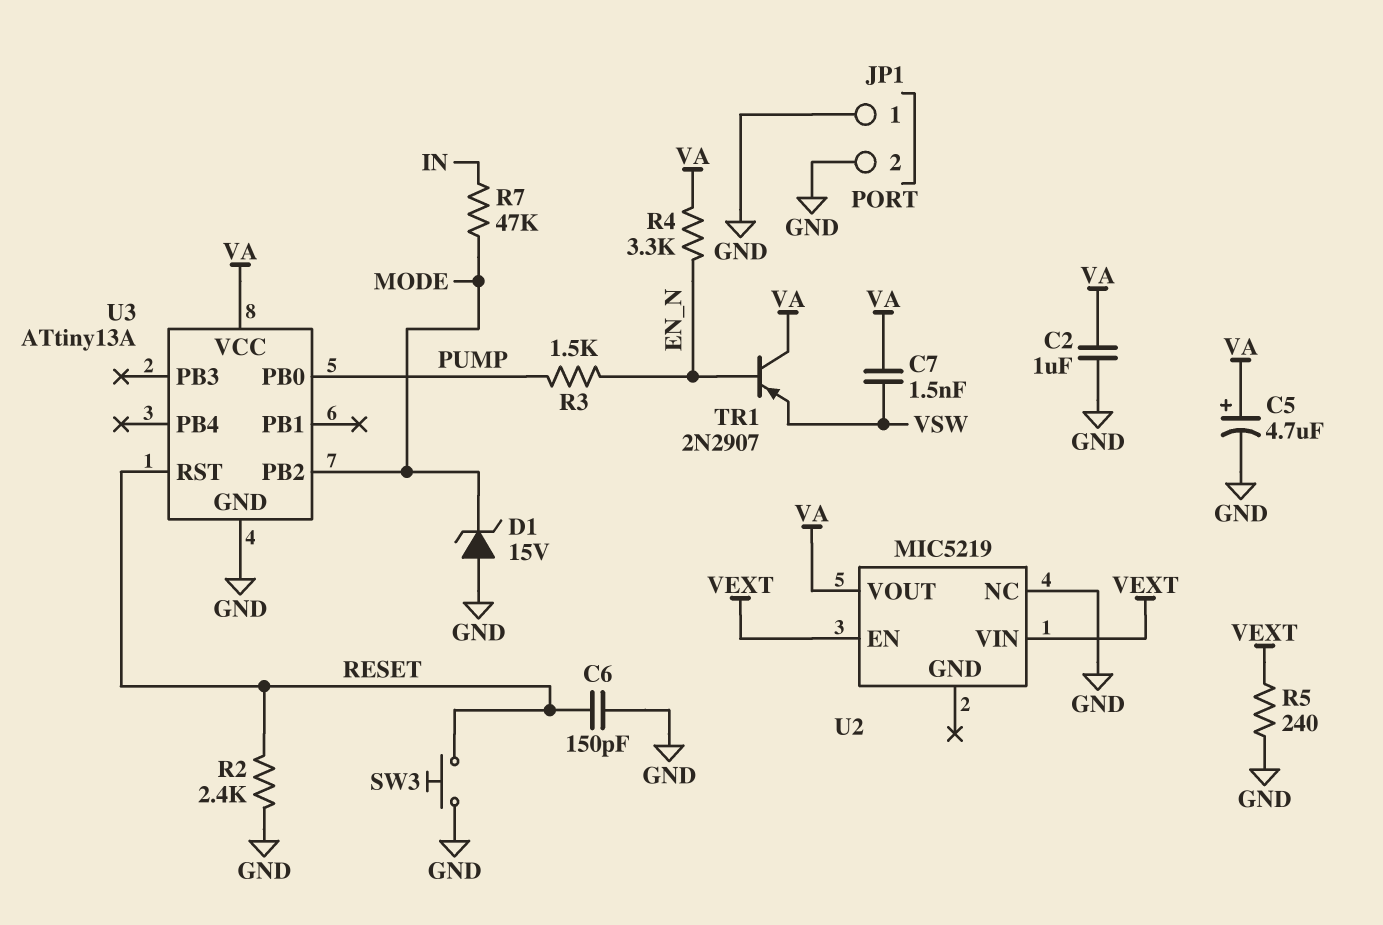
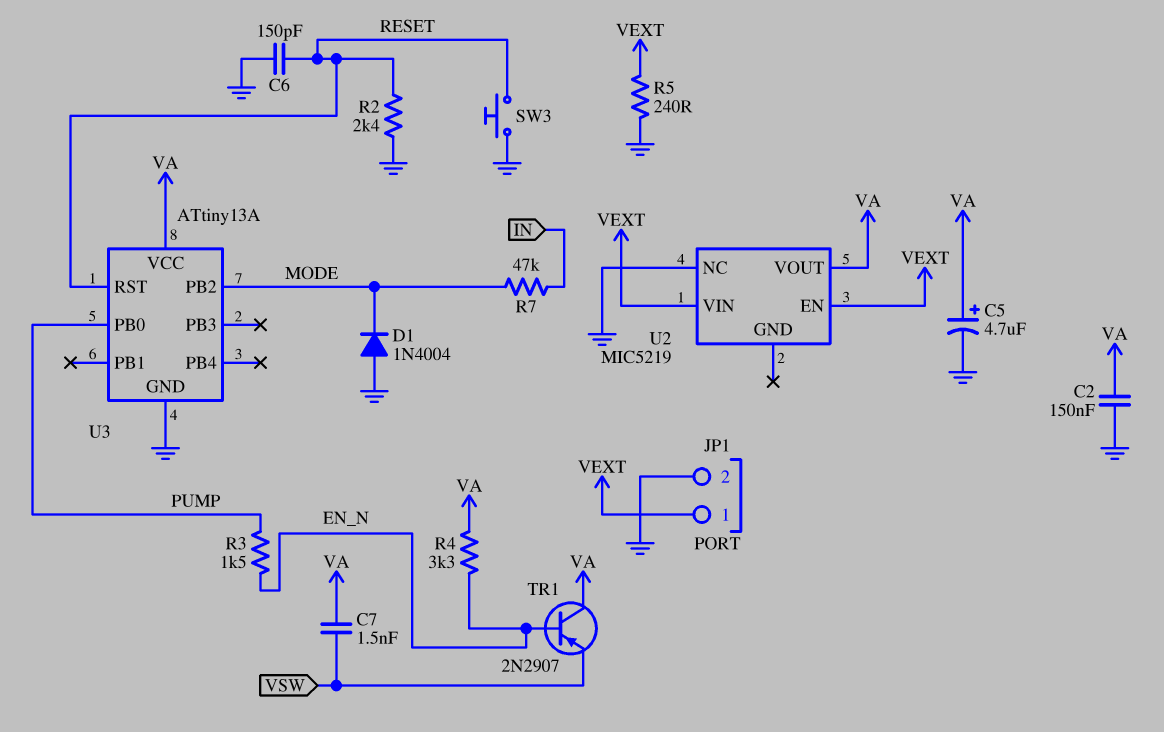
C2: 1uF (GND, VA) -> 150nF (GND, VA)
D1: zener 15V (A GND, K MODE) -> diode 1N4004 (A GND, K MODE)
JP1 pin 1: GND -> VEXT

